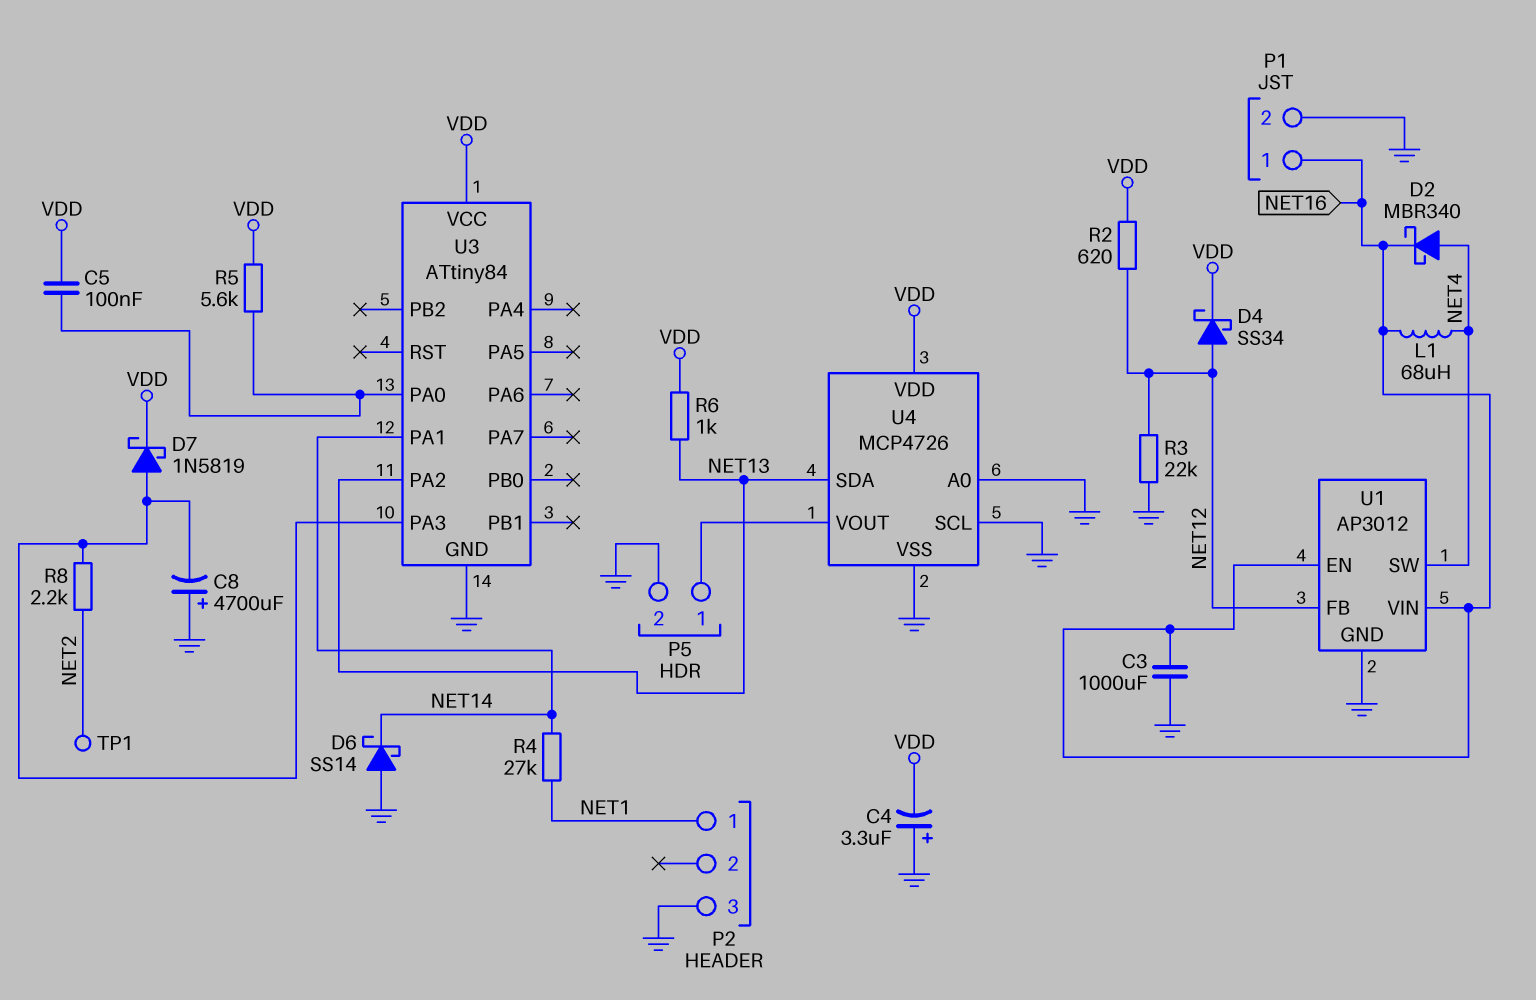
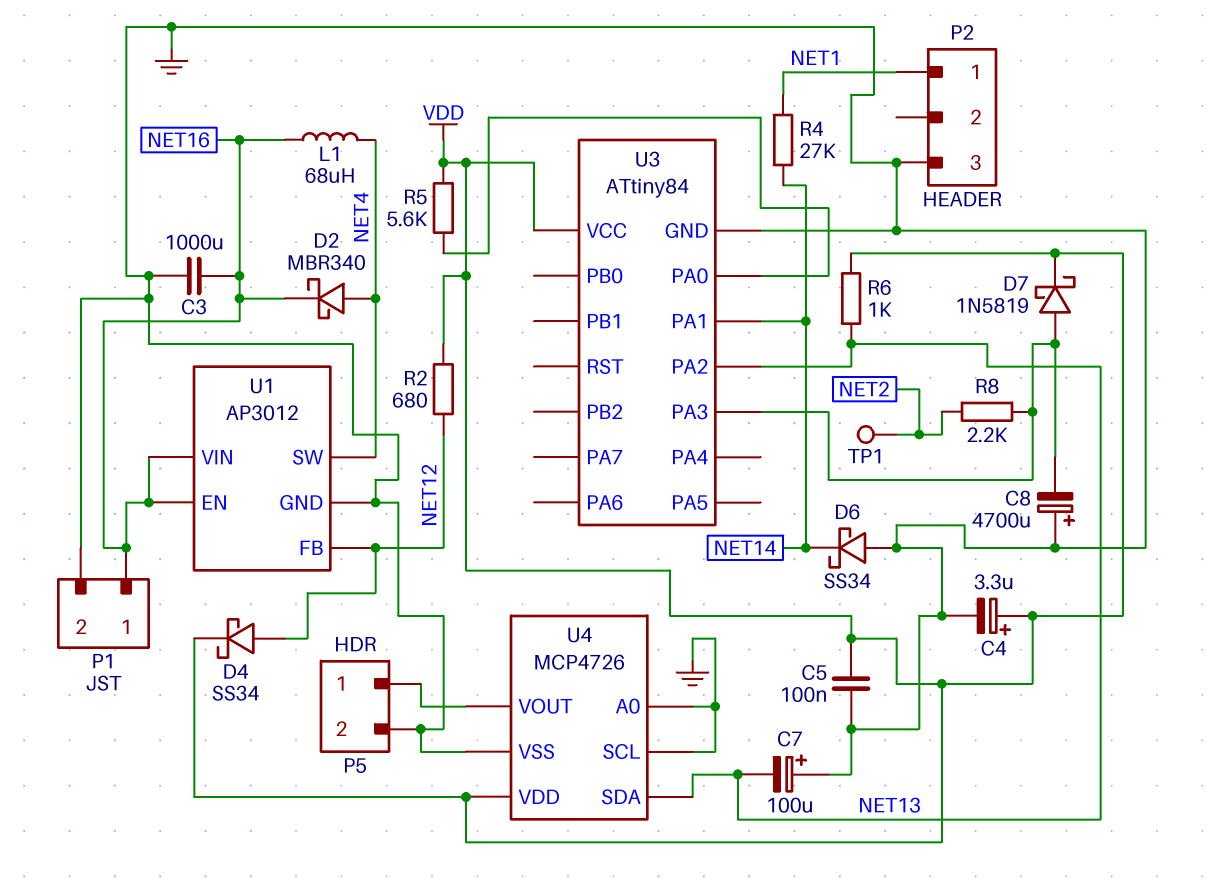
C4: 3.3uF (plus GND, minus VDD) -> 3.3uF (plus VDD, minus GND)
C5: 100nF (U3/PA0, VDD) -> 100nF (GND, VDD)
C7: none -> 100uF (plus GND, minus NET13)
D6: schottky SS14 (A GND, K NET14) -> schottky SS34 (A GND, K NET14)
R2: 620 (NET12, VDD) -> 680 (NET12, VDD)
R3: 22k (GND, NET12) -> none

